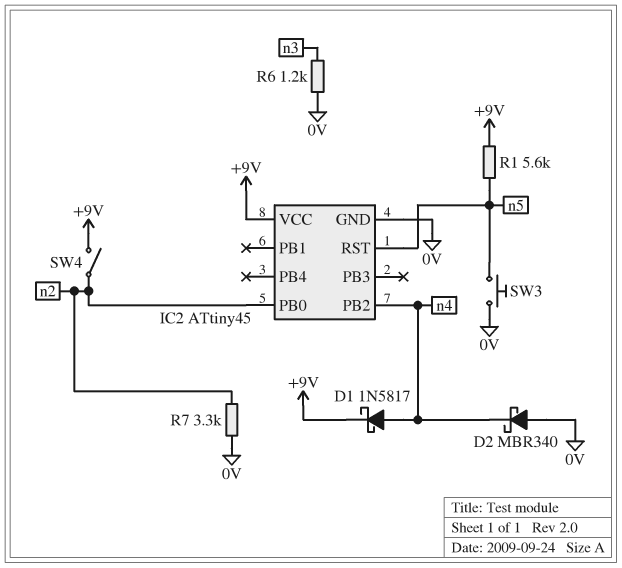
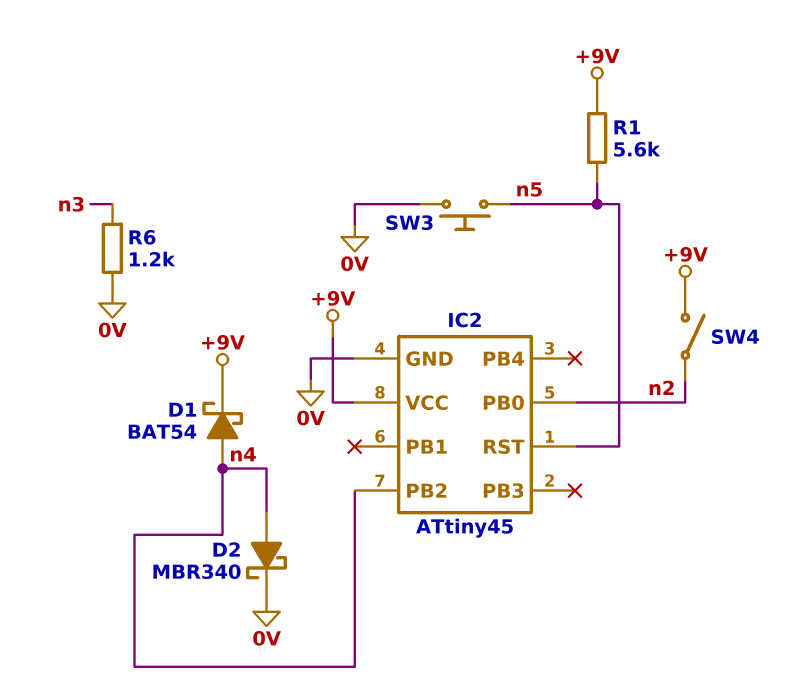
D1: schottky 1N5817 (A n4, K +9V) -> schottky BAT54 (A n4, K +9V)
D2: schottky MBR340 (A 0V, K n4) -> schottky MBR340 (A n4, K 0V)
R7: 3.3k (0V, n2) -> none

